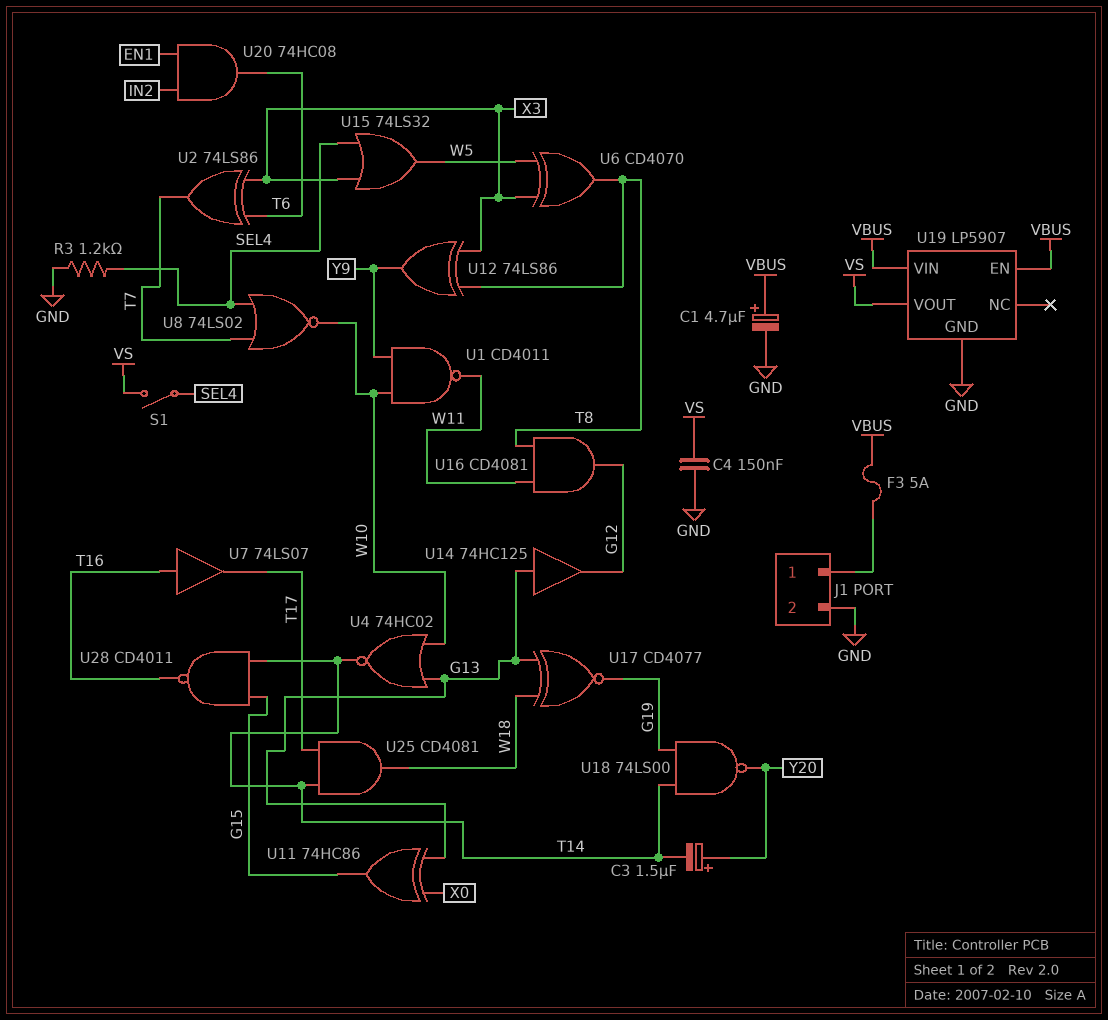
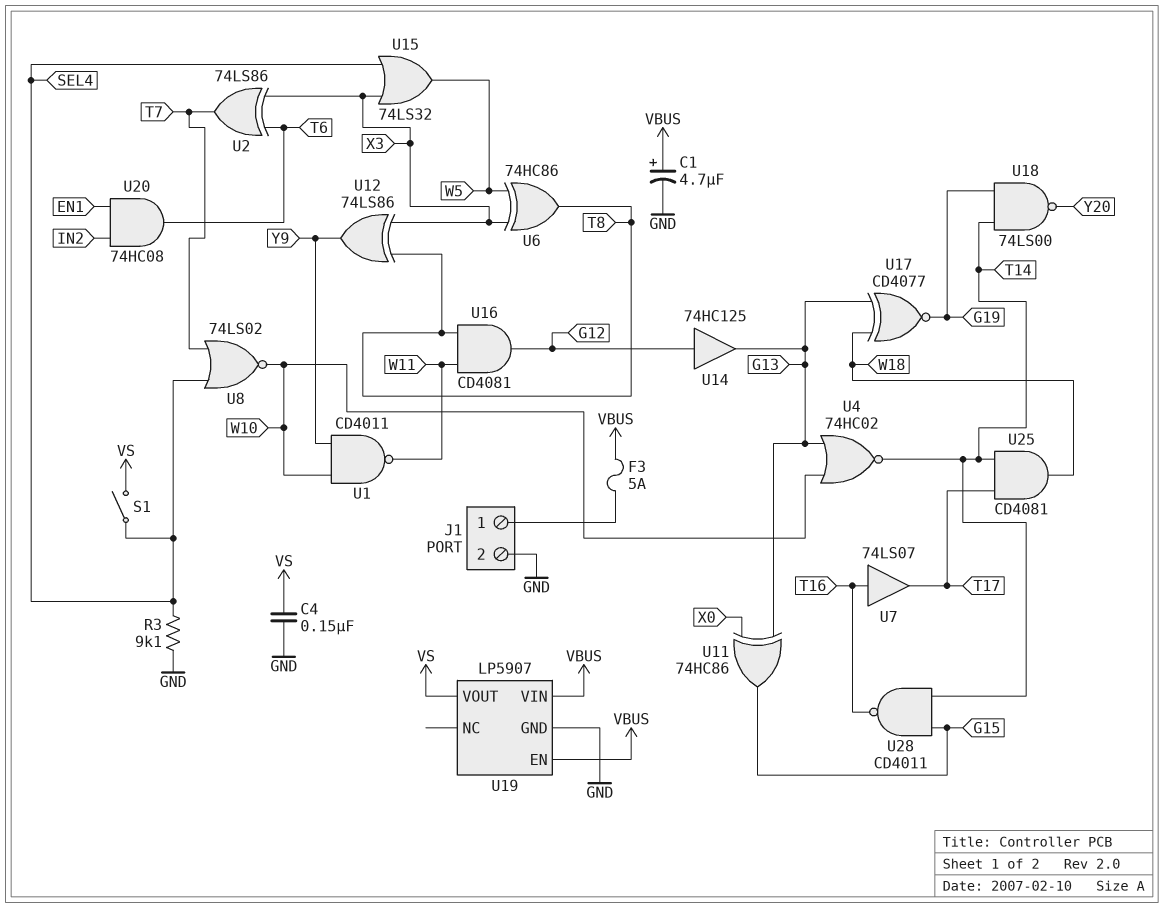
C3: 1.5uF (plus Y20, minus T14) -> none
R3: 1.2k (GND, SEL4) -> 9.1k (GND, SEL4)
U6: XOR CD4070 (in W5, in X3, out T8) -> XOR 74HC86 (in W5, in X3, out T8)
U14: buffer 74HC125 (in G13, out G12) -> buffer 74HC125 (in G12, out G13)

